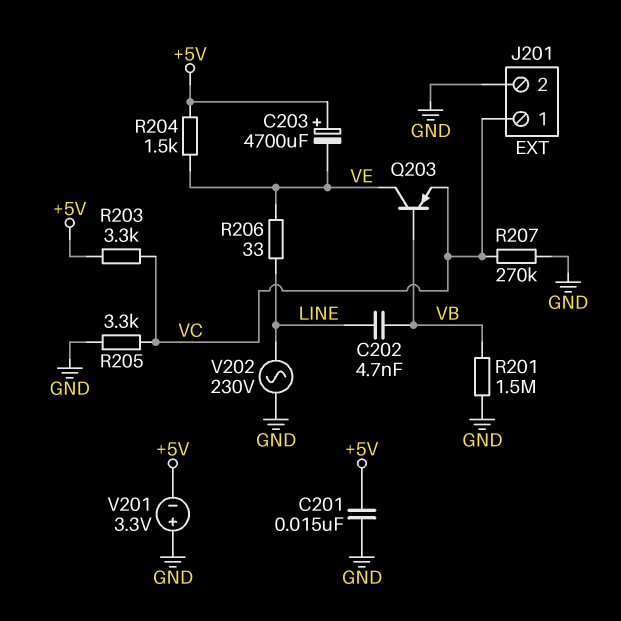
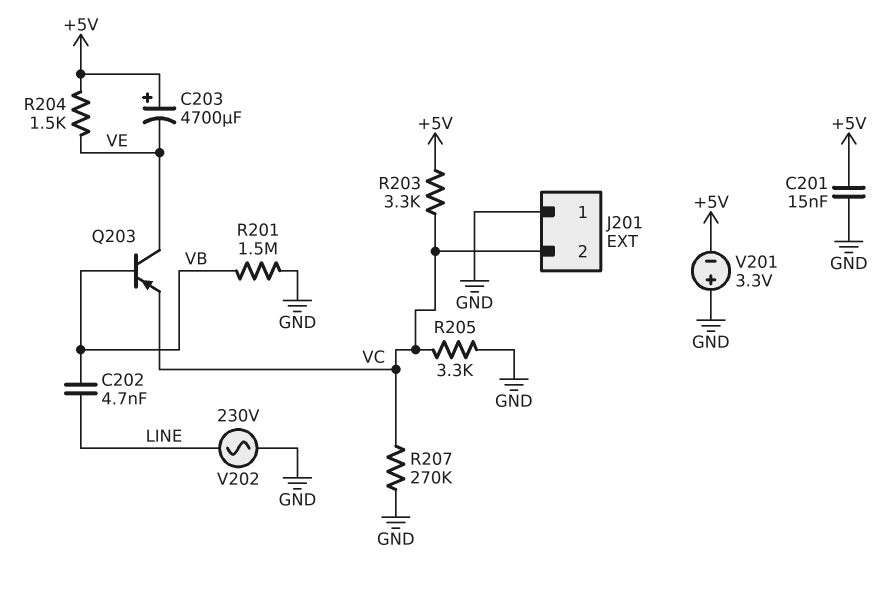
J201 pin 1: VC -> GND
J201 pin 2: GND -> VC
R206: 33 (LINE, VE) -> none

